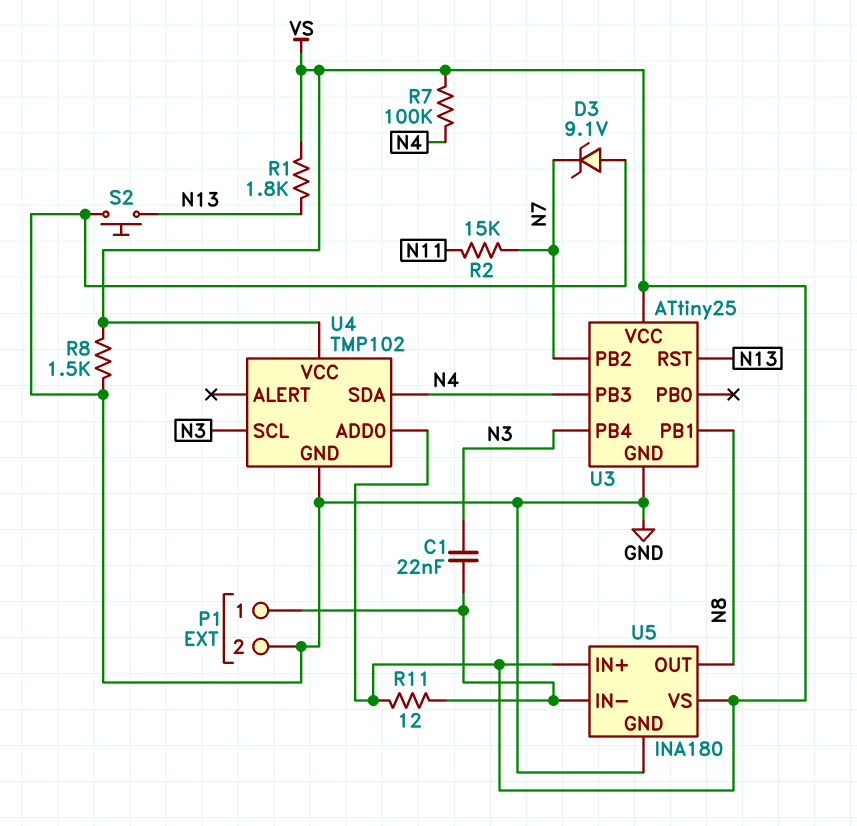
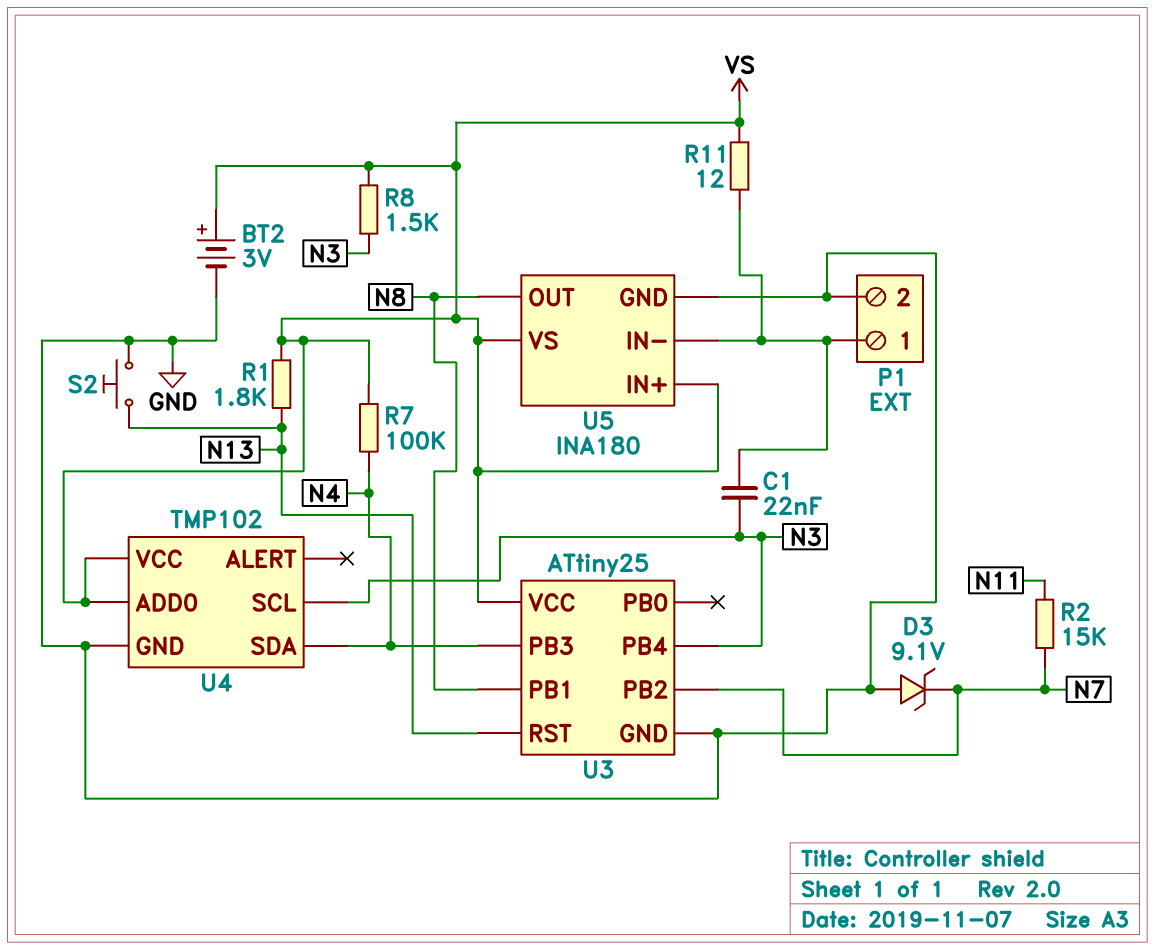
BT2: none -> 3V (plus VS, minus GND)
R8: 1.5k (GND, VS) -> 1.5k (N3, VS)

